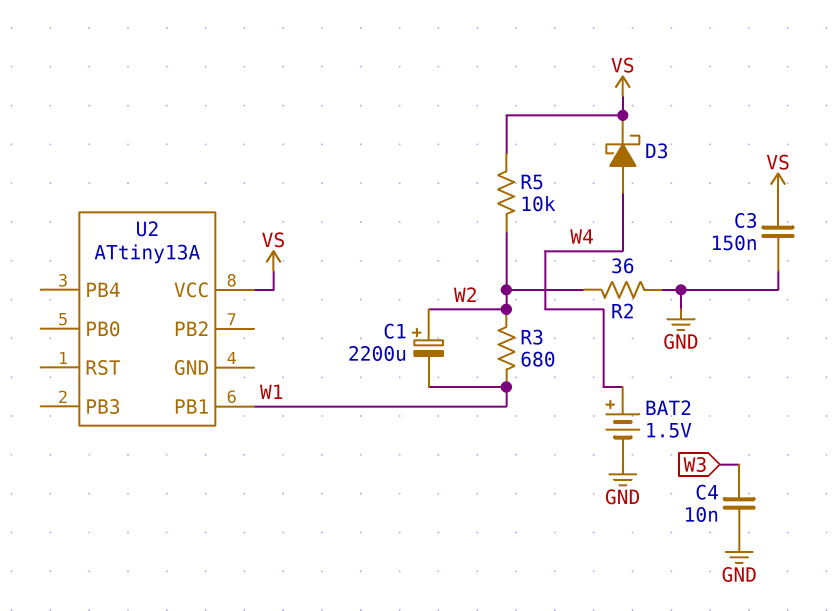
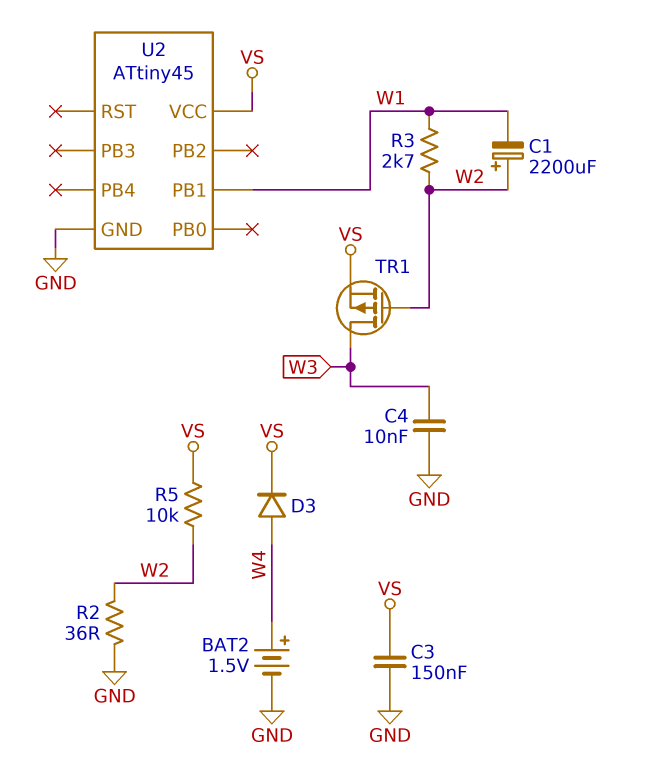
D3: schottky (A W4, K VS) -> diode (A W4, K VS)
R3: 680 (W1, W2) -> 2.7k (W1, W2)
TR1: none -> PMOS (G W2, D W3, S VS)
U2: ATtiny13A -> ATtiny45
U2 pin GND: none -> GND

